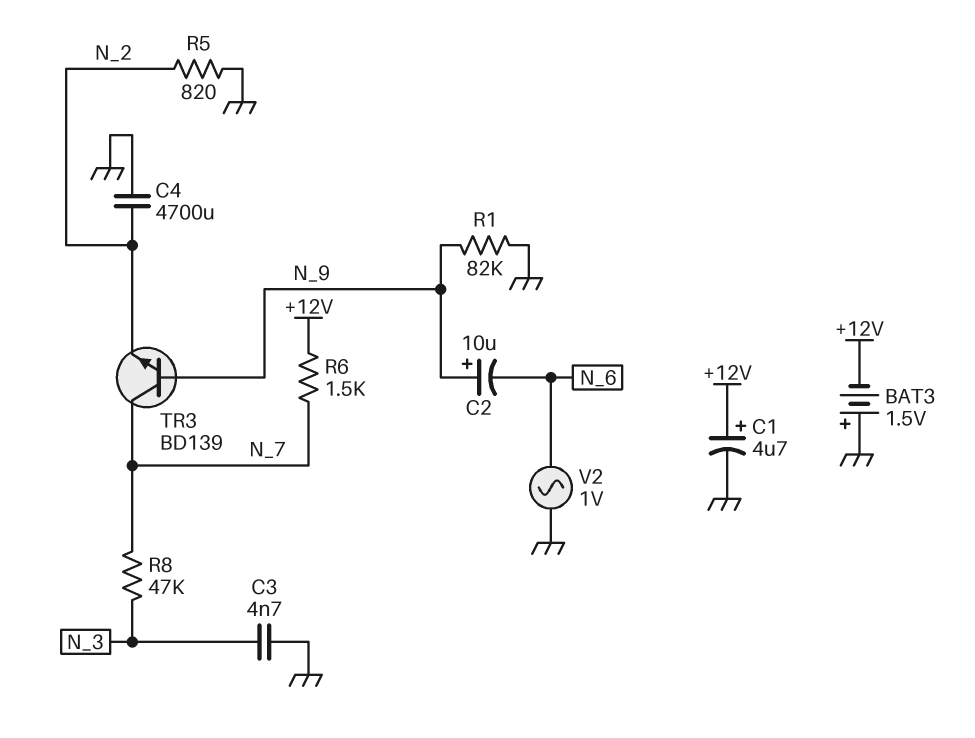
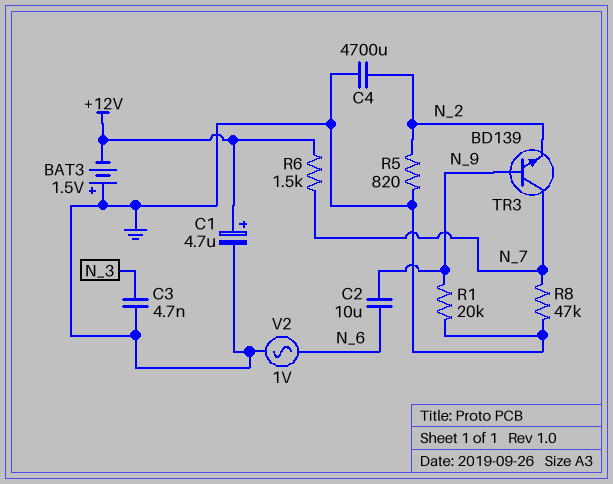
C2: 10uF (plus N_9, minus N_6) -> 10uF (N_6, N_9)
R1: 82k (GND, N_9) -> 20k (GND, N_9)
R8: 47k (N_3, N_7) -> 47k (GND, N_7)

